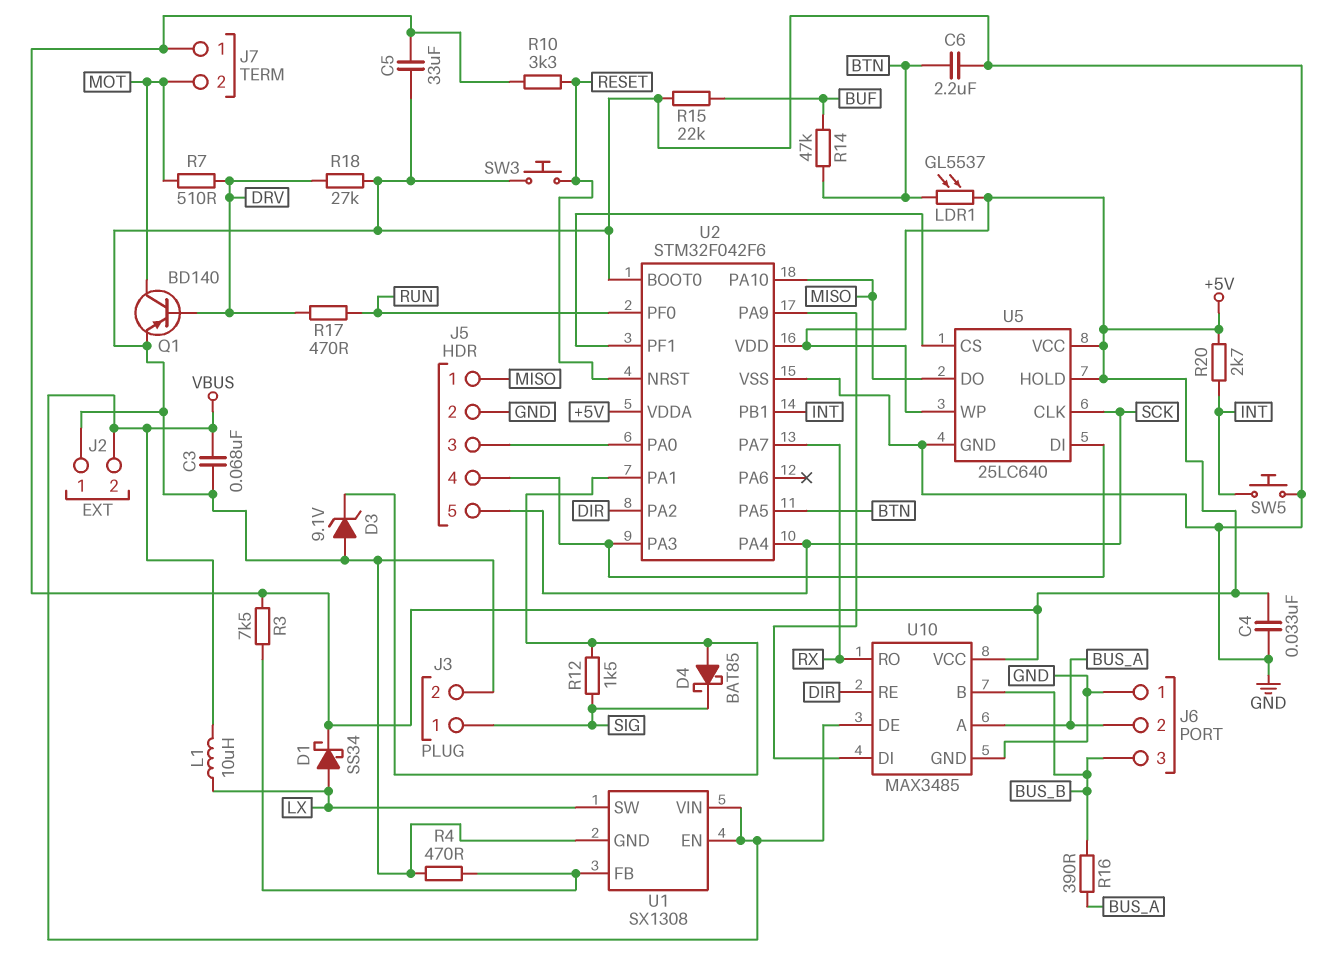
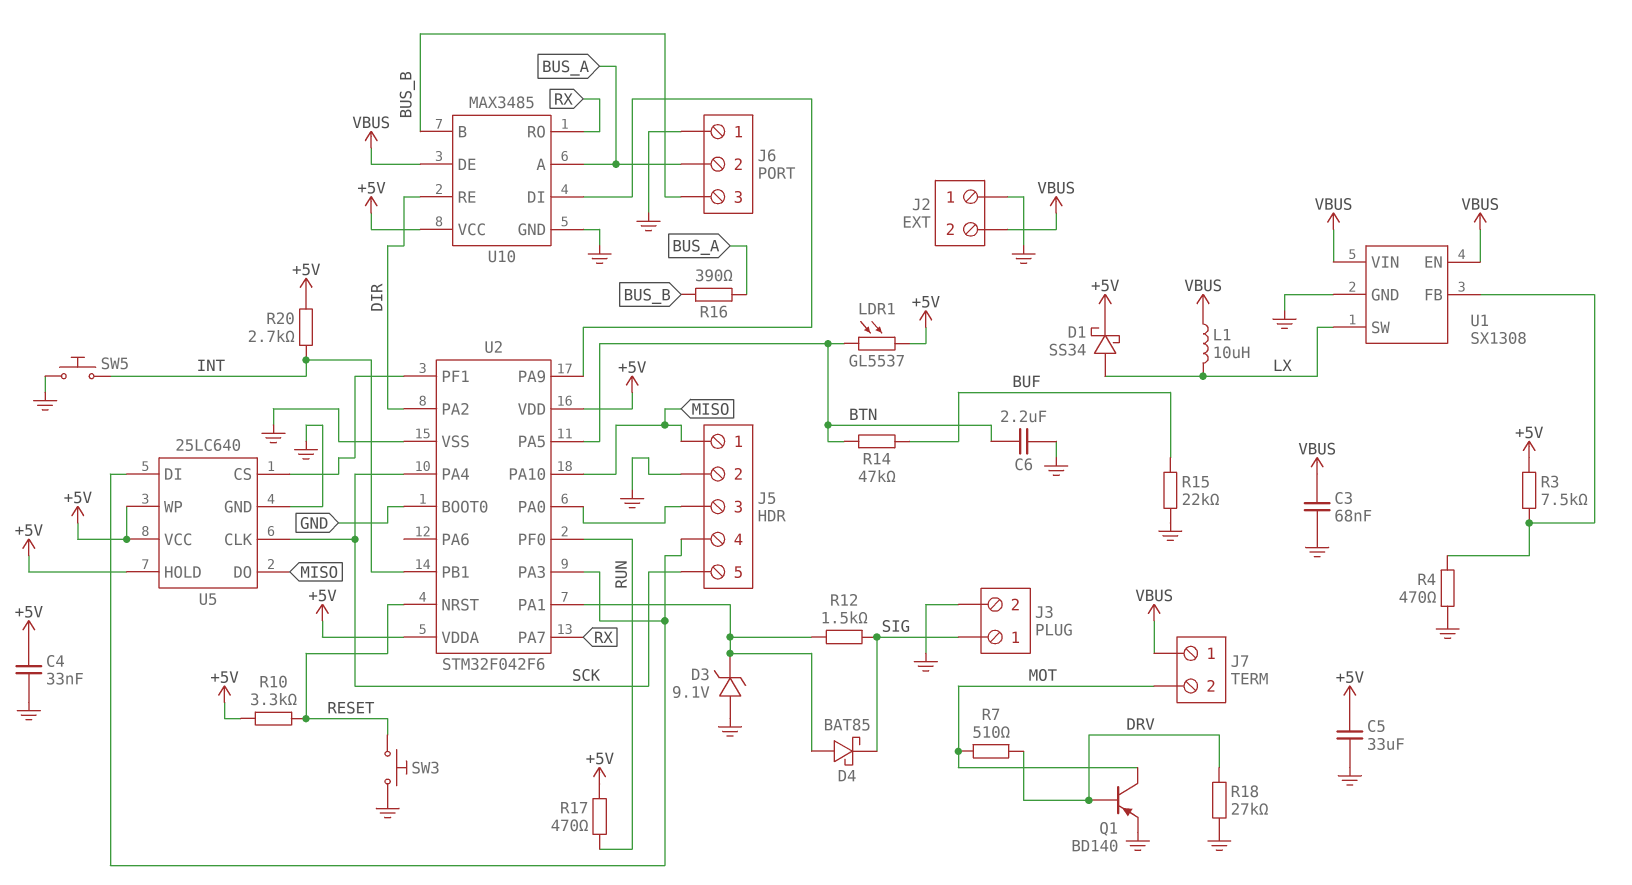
J7 pin 1: +5V -> VBUS
R17: 470 (DRV, RUN) -> 470 (+5V, RUN)

